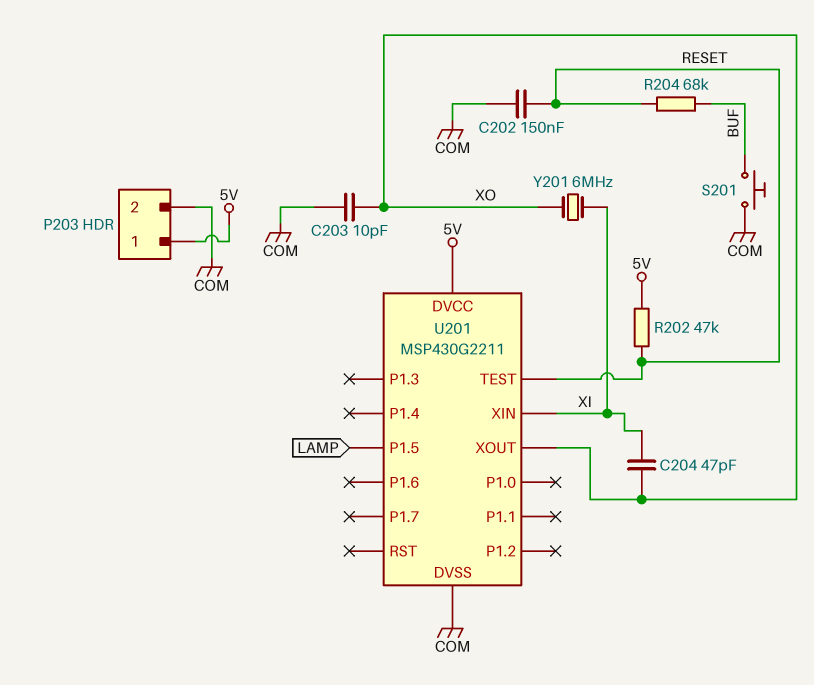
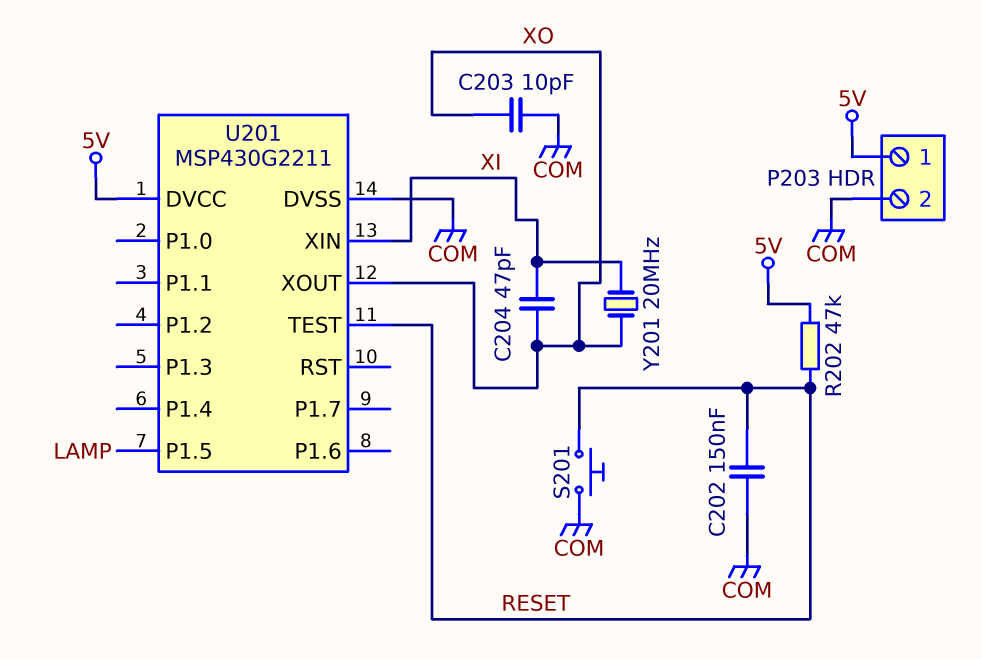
R204: 68k (BUF, RESET) -> none
S201: button (BUF, COM) -> button (COM, RESET)
Y201: 6MHz (XI, XO) -> 20MHz (XI, XO)

